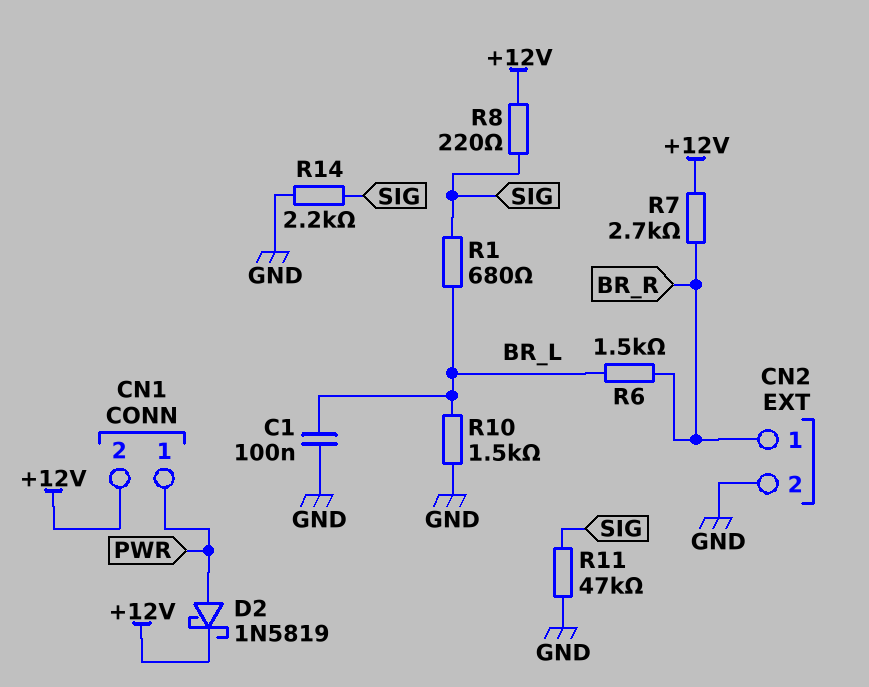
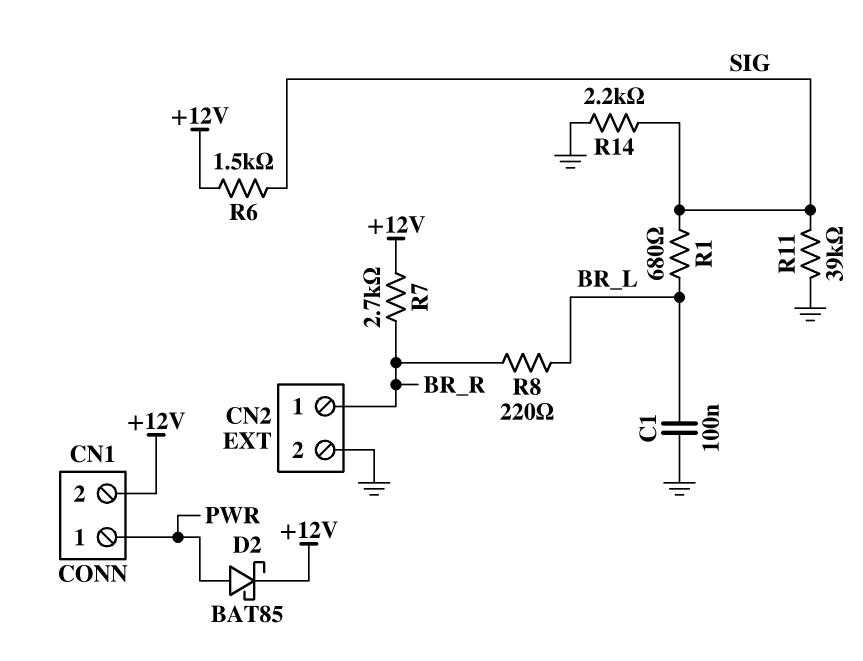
D2: schottky 1N5819 (A PWR, K +12V) -> schottky BAT85 (A PWR, K +12V)
R6: 1.5k (BR_L, BR_R) -> 1.5k (+12V, SIG)
R8: 220 (+12V, SIG) -> 220 (BR_L, BR_R)
R10: 1.5k (BR_L, GND) -> none
R11: 47k (GND, SIG) -> 39k (GND, SIG)

